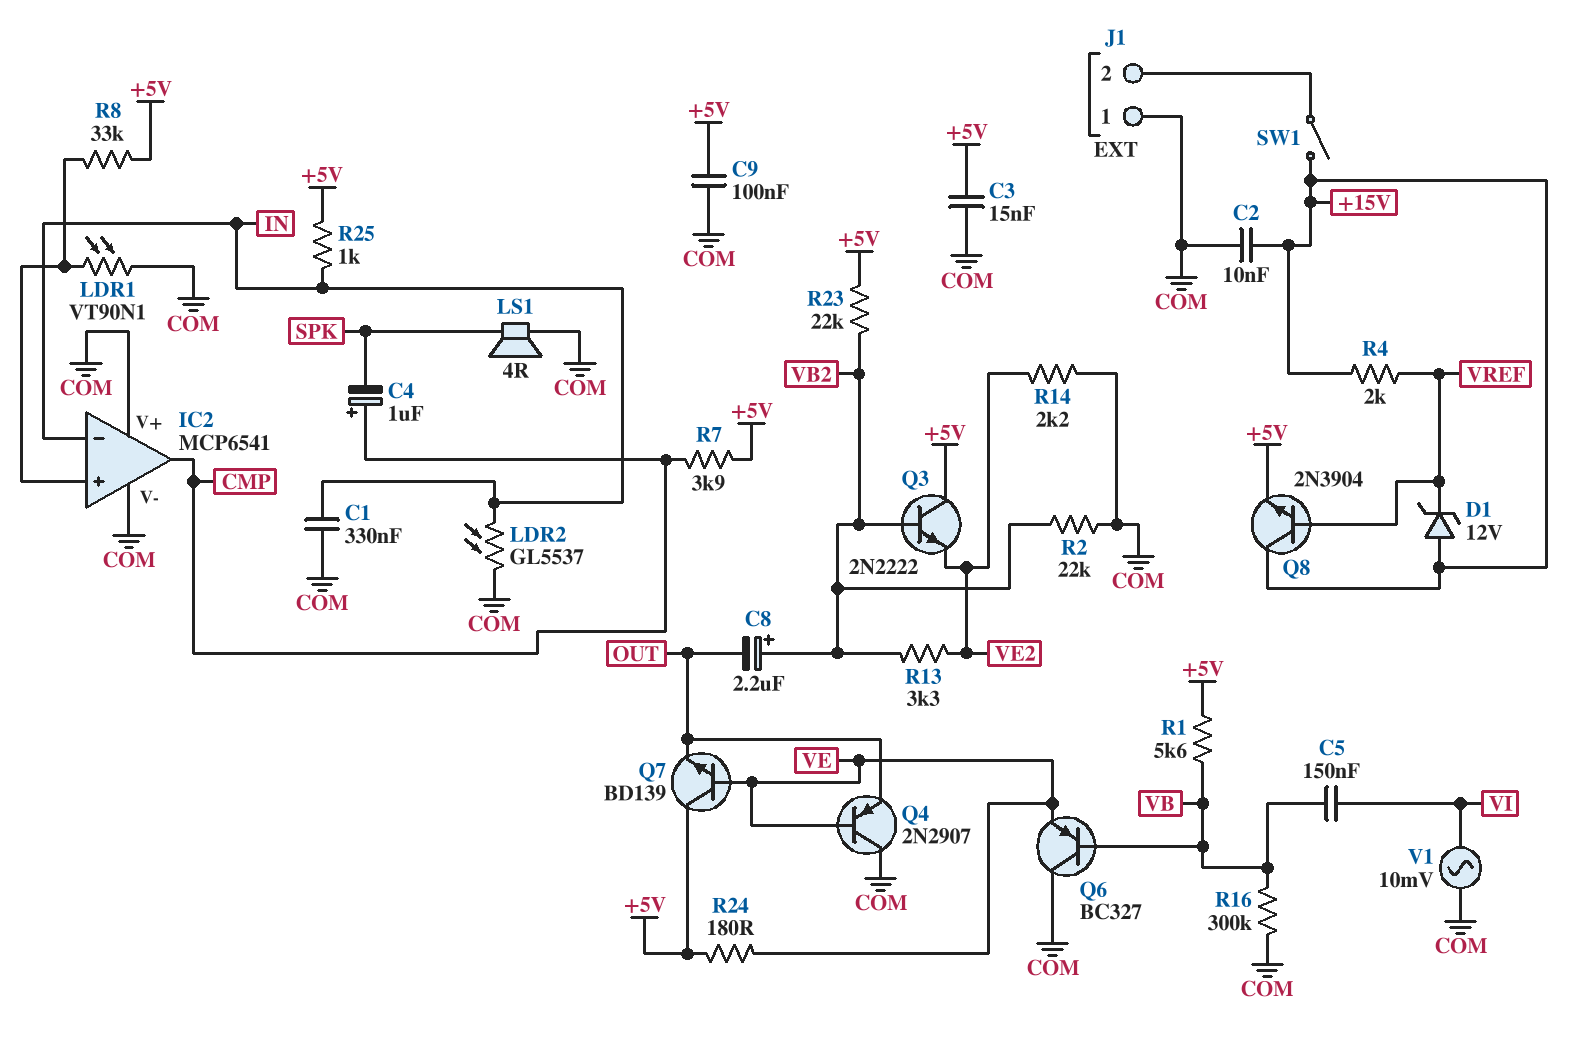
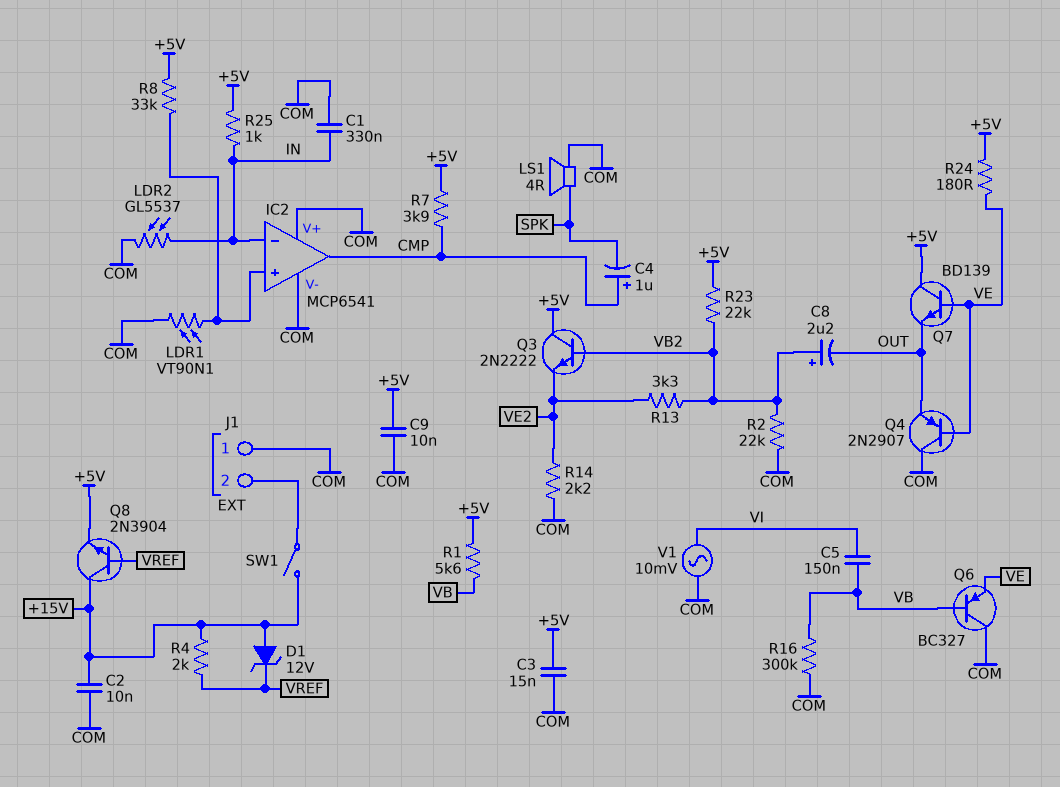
C9: 100nF (+5V, COM) -> 10nF (+5V, COM)

